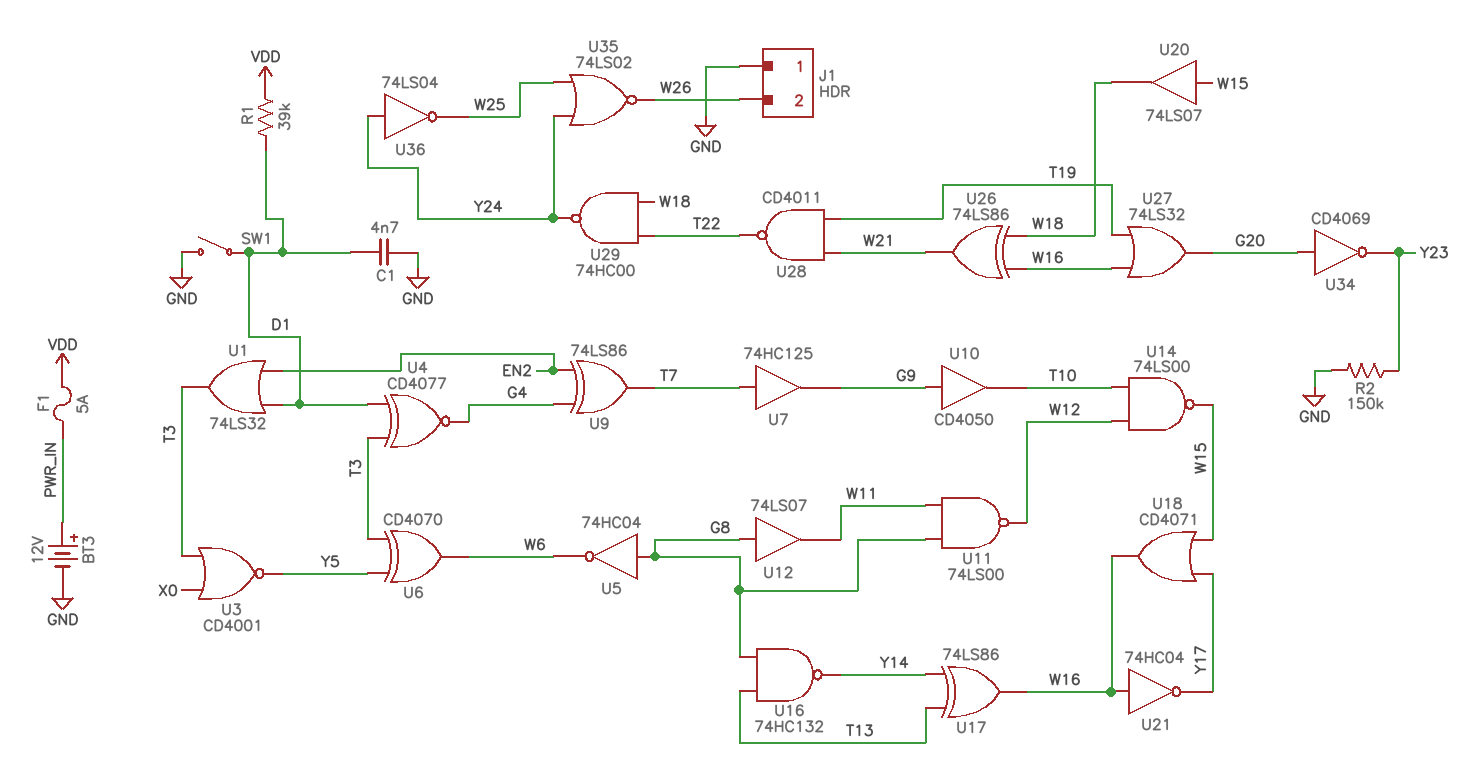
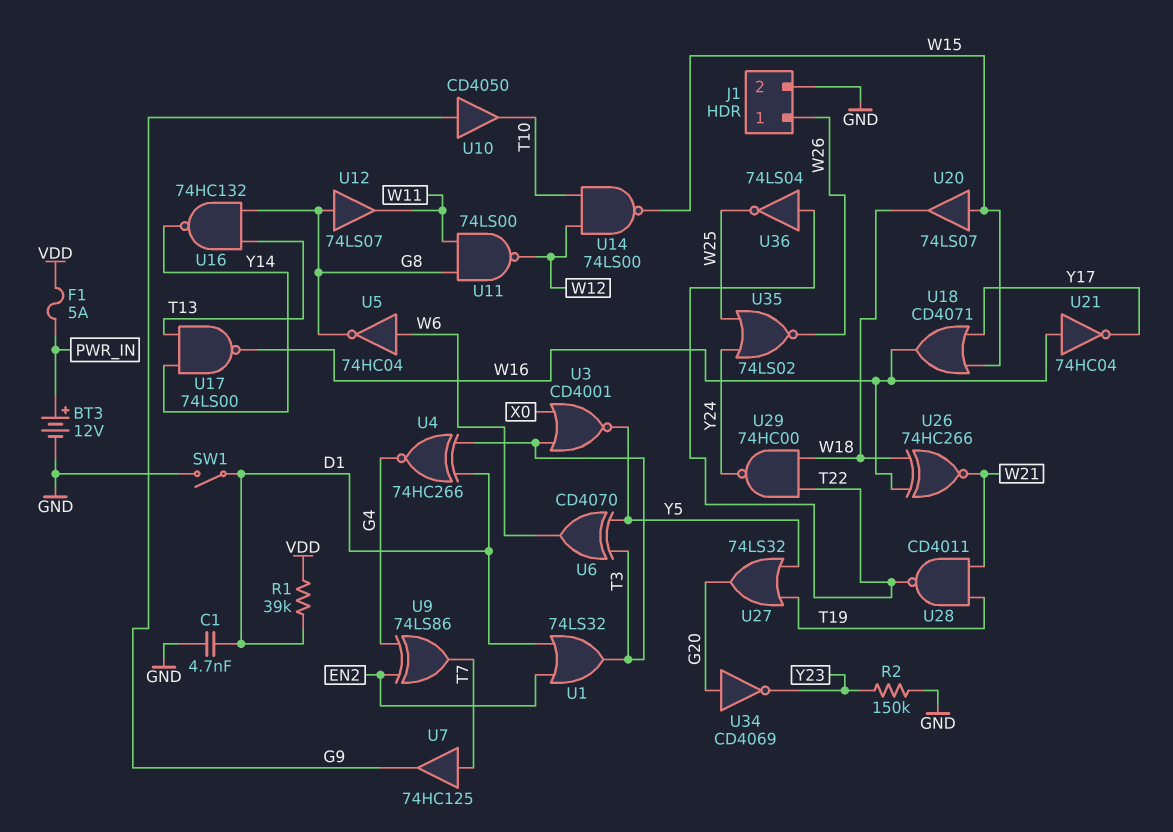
J1 pin 1: GND -> W26
J1 pin 2: W26 -> GND
U4: XNOR CD4077 (in D1, in T3, out G4) -> XNOR 74HC266 (in D1, in T3, out G4)
U5: NOT 74HC04 (in G8, out W6) -> NOT 74HC04 (in W6, out G8)
U17: XOR 74LS86 (in T13, in Y14, out W16) -> NAND 74LS00 (in T13, in Y14, out W16)
U26: XOR 74LS86 (in W16, in W18, out W21) -> XNOR 74HC266 (in W16, in W18, out W21)
U27: OR 74LS32 (in T19, in W16, out G20) -> OR 74LS32 (in T19, in Y5, out G20)
U36: NOT 74LS04 (in Y24, out W25) -> NOT 74LS04 (in T22, out W25)

